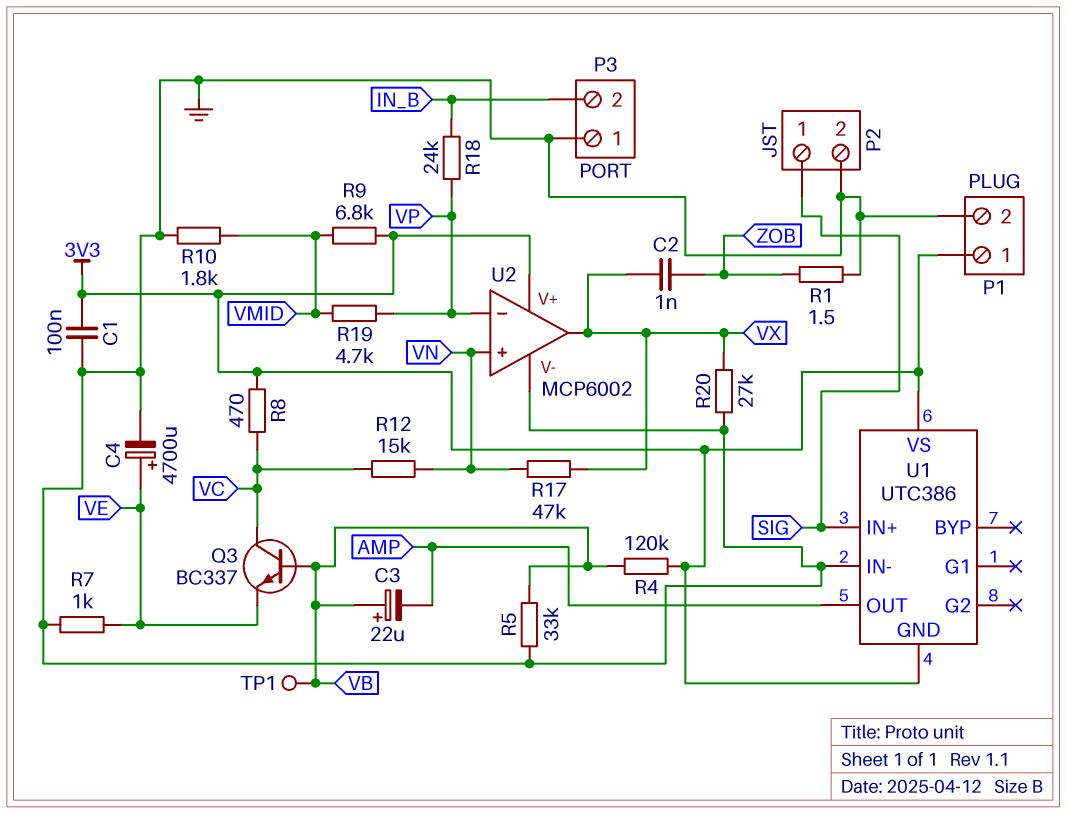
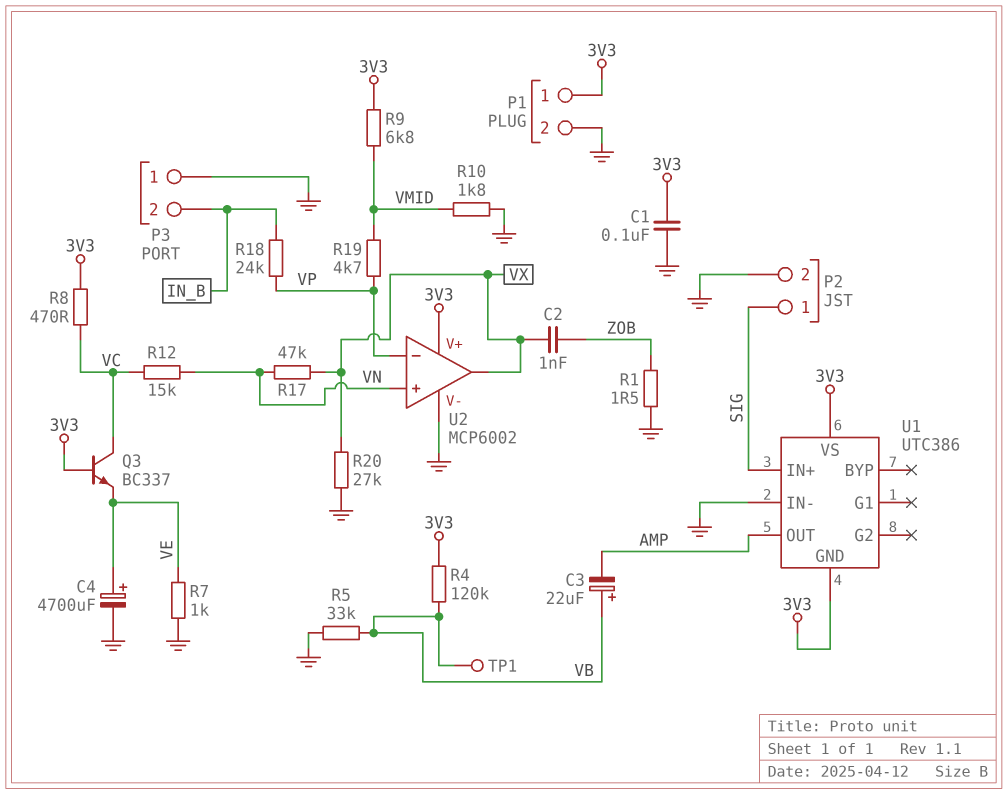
Q3: NPN BC337 (B VB, C VC, E VE) -> NPN BC337 (B 3V3, C VC, E VE)

